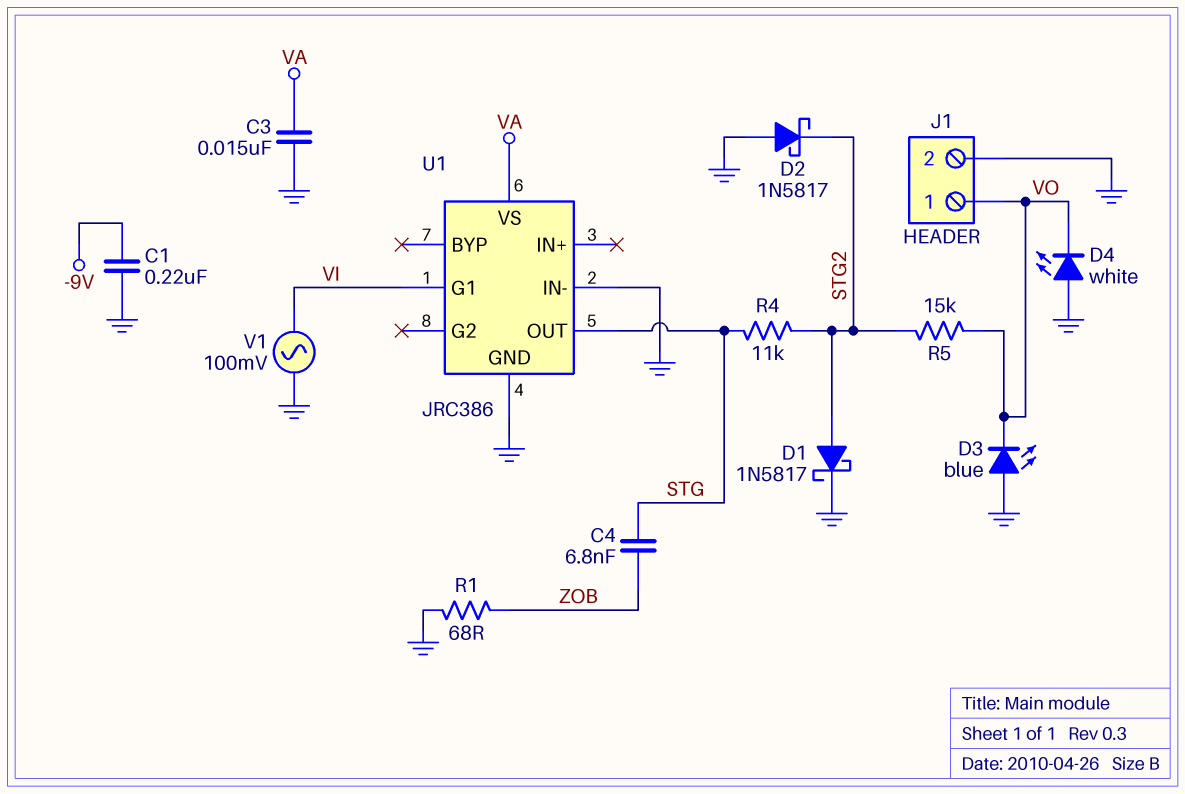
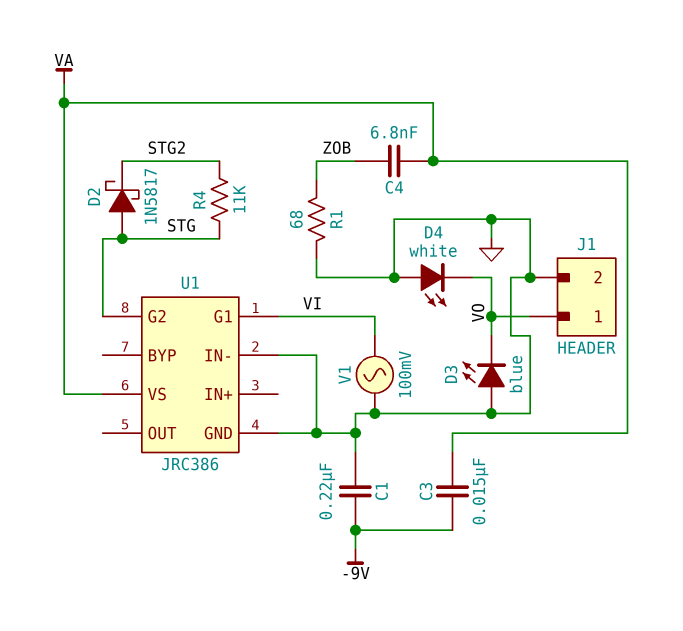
C3: 15nF (GND, VA) -> 15nF (-9V, VA)
C4: 6.8nF (STG, ZOB) -> 6.8nF (VA, ZOB)
D1: schottky 1N5817 (A STG2, K GND) -> none
D2: schottky 1N5817 (A GND, K STG2) -> schottky 1N5817 (A STG, K STG2)
R5: 15k (STG2, VO) -> none
U1 pin G2: none -> STG
U1 pin OUT: STG -> none

